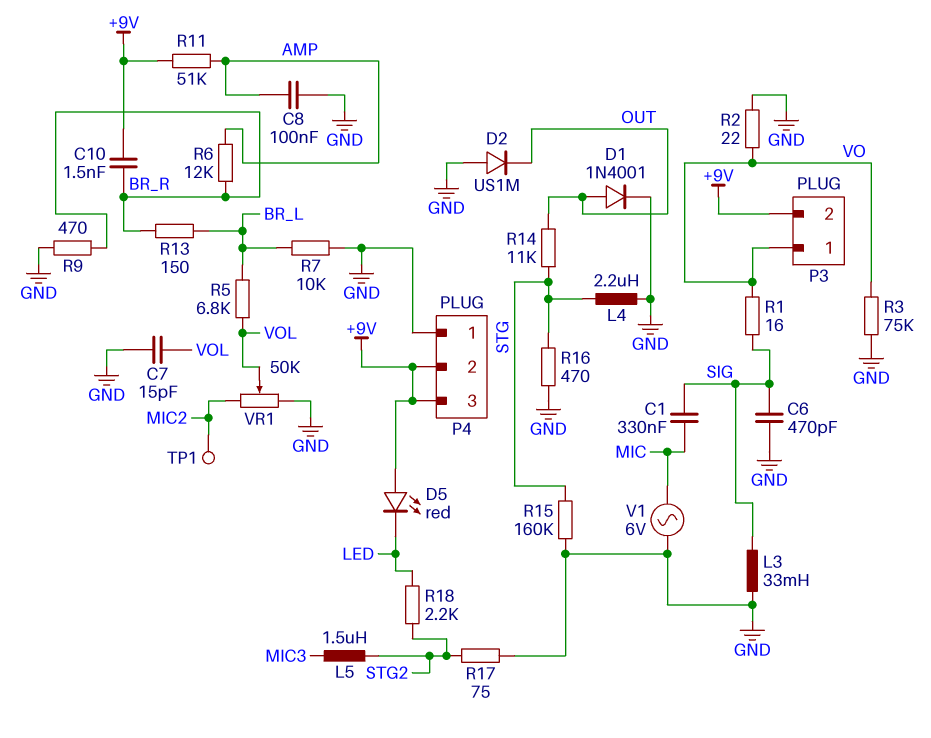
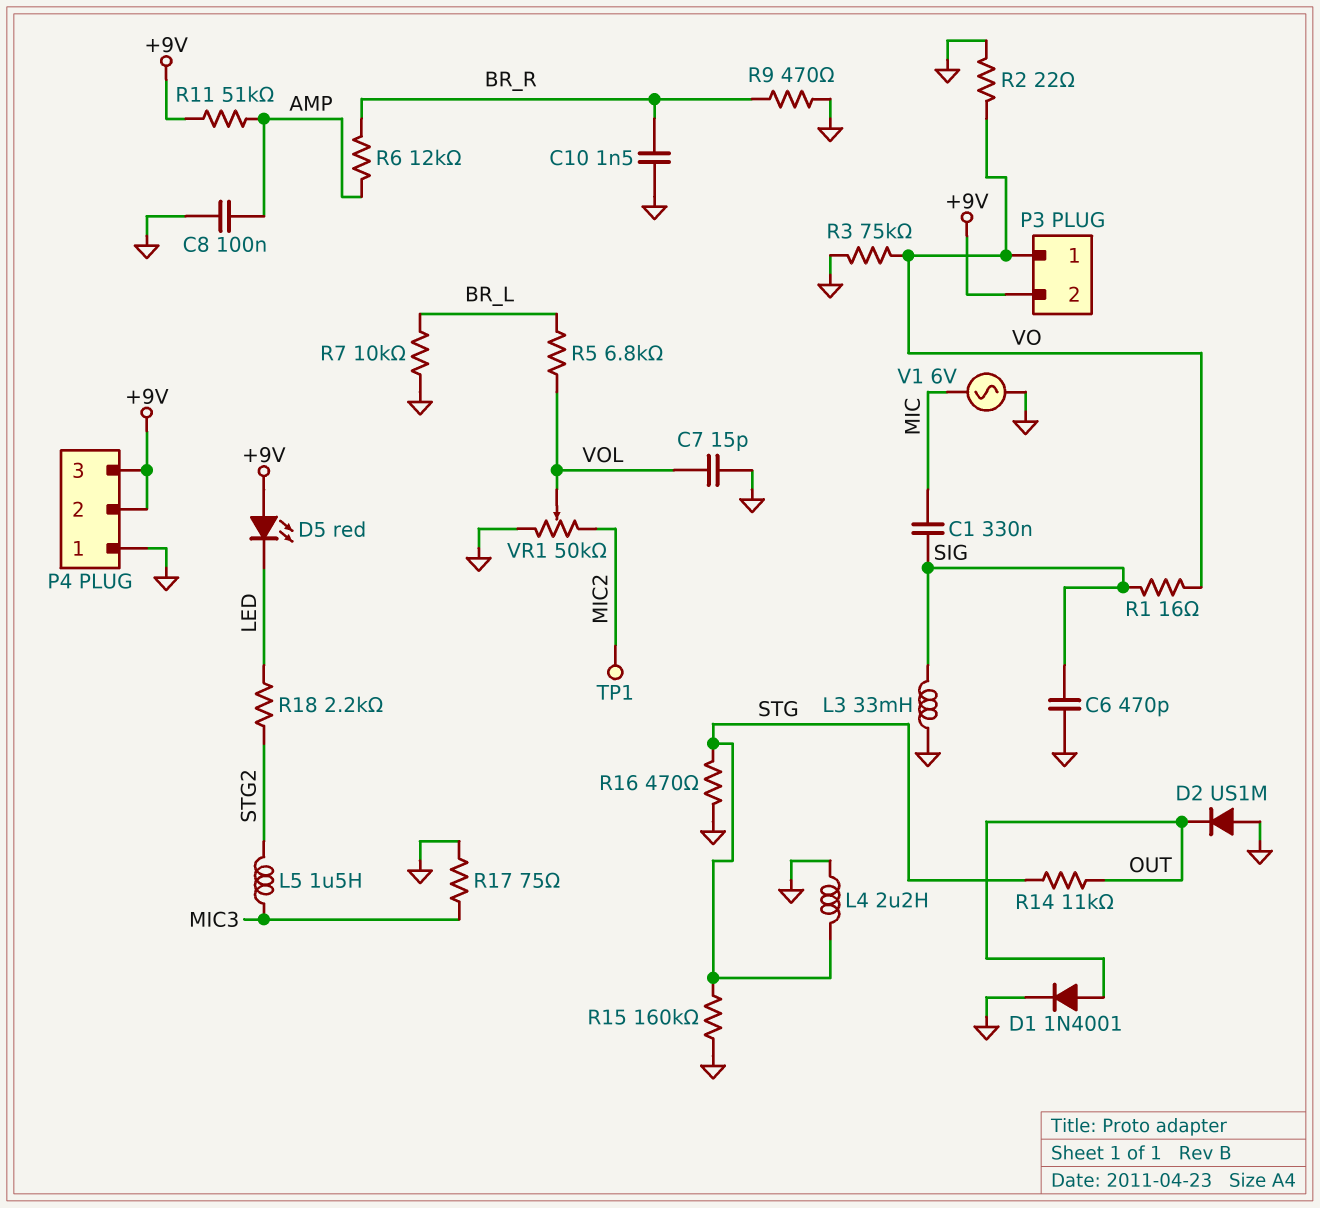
C10: 1.5nF (+9V, BR_R) -> 1.5nF (BR_R, GND)
R13: 150 (BR_L, BR_R) -> none
R17: 75 (GND, STG2) -> 75 (GND, MIC3)

